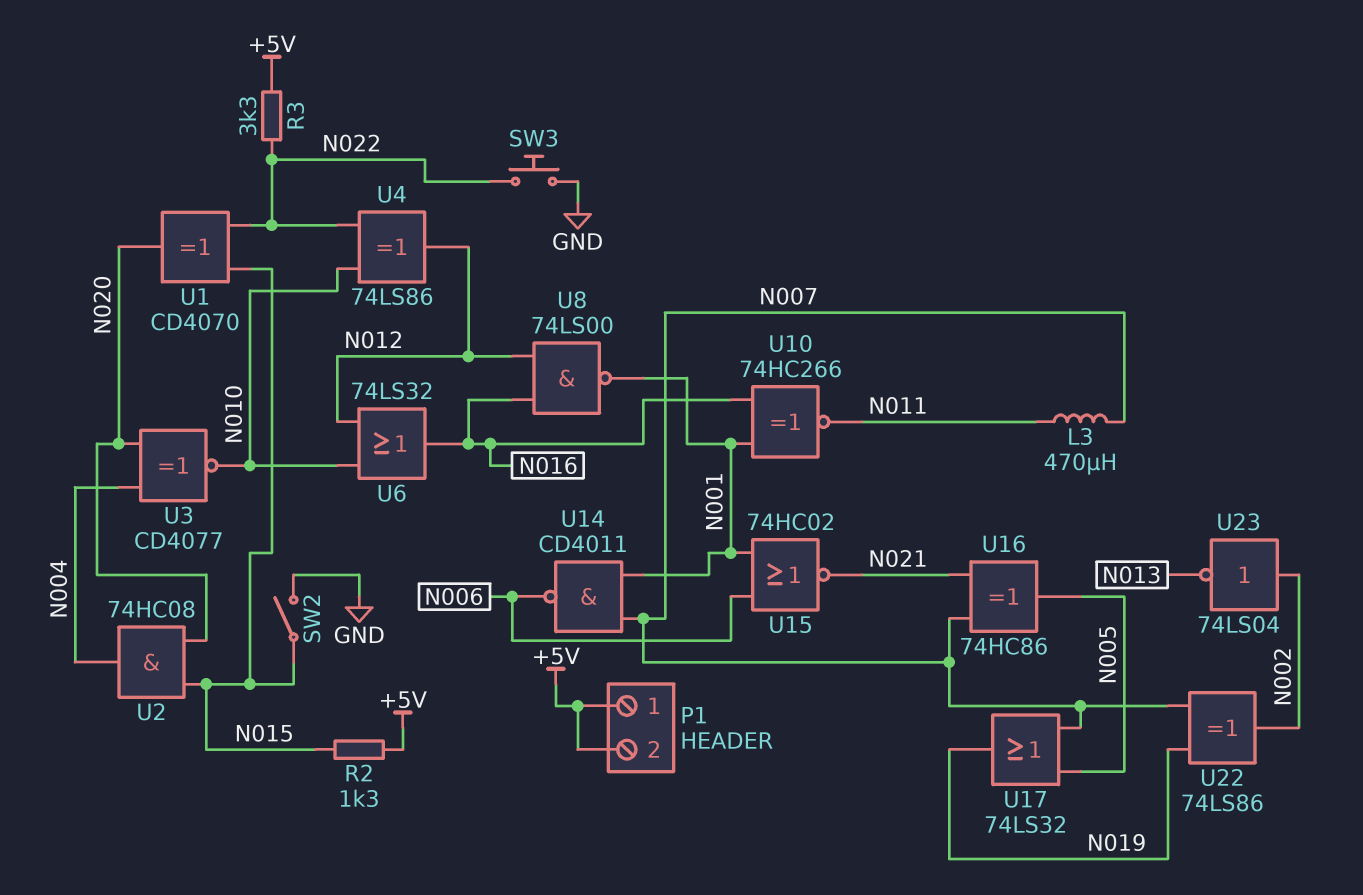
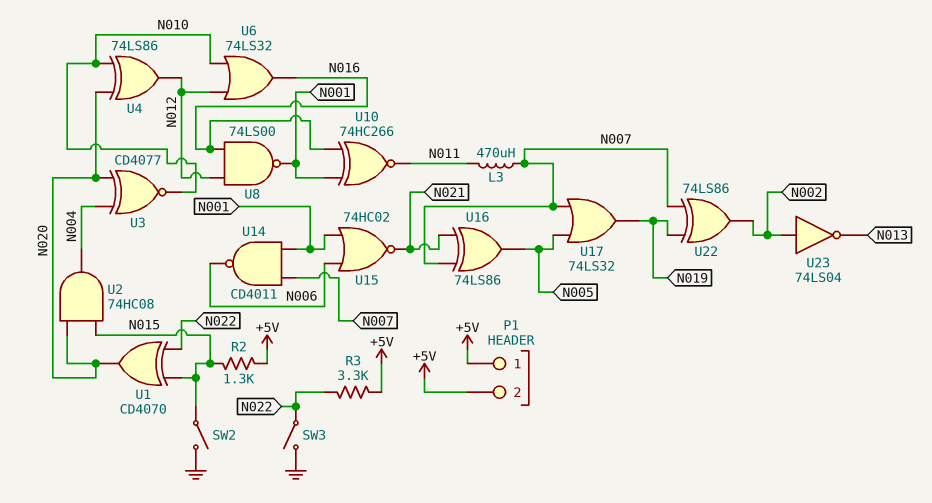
SW3: button (GND, N022) -> switch (GND, N022)
U4: XOR 74LS86 (in N010, in N022, out N012) -> XOR 74LS86 (in N010, in N020, out N012)
U16: XOR 74HC86 (in N007, in N021, out N005) -> XOR 74LS86 (in N007, in N021, out N005)

